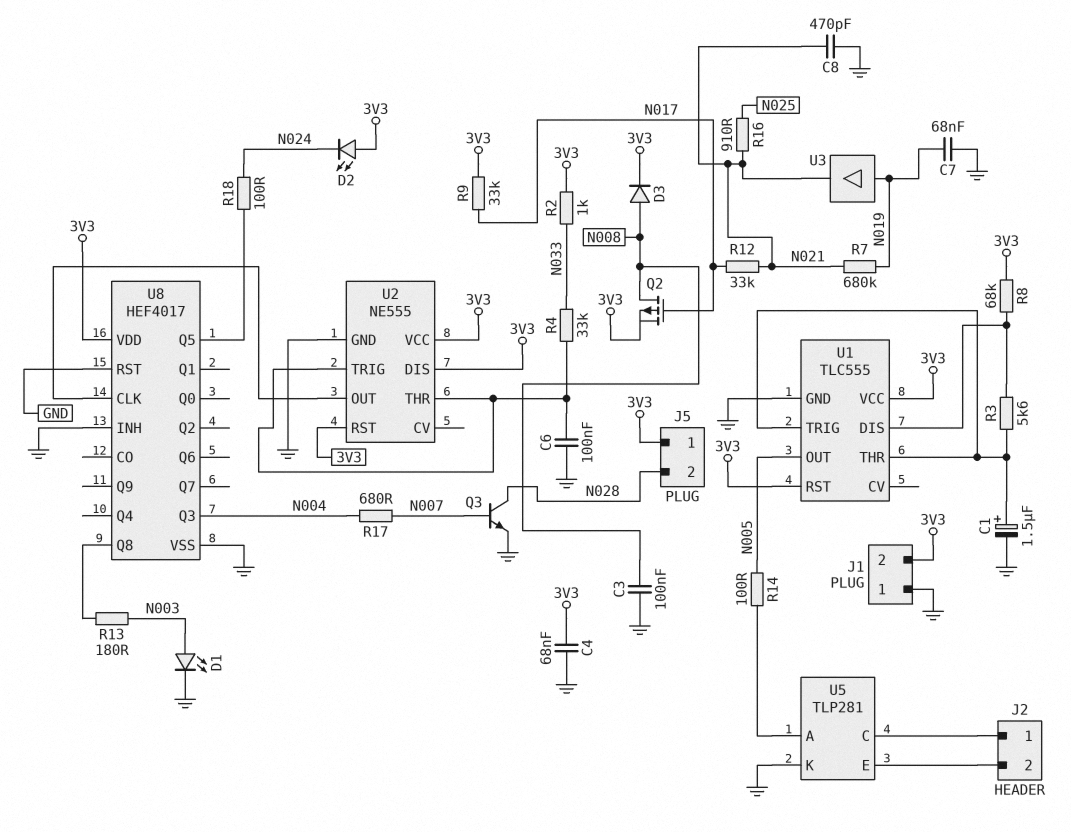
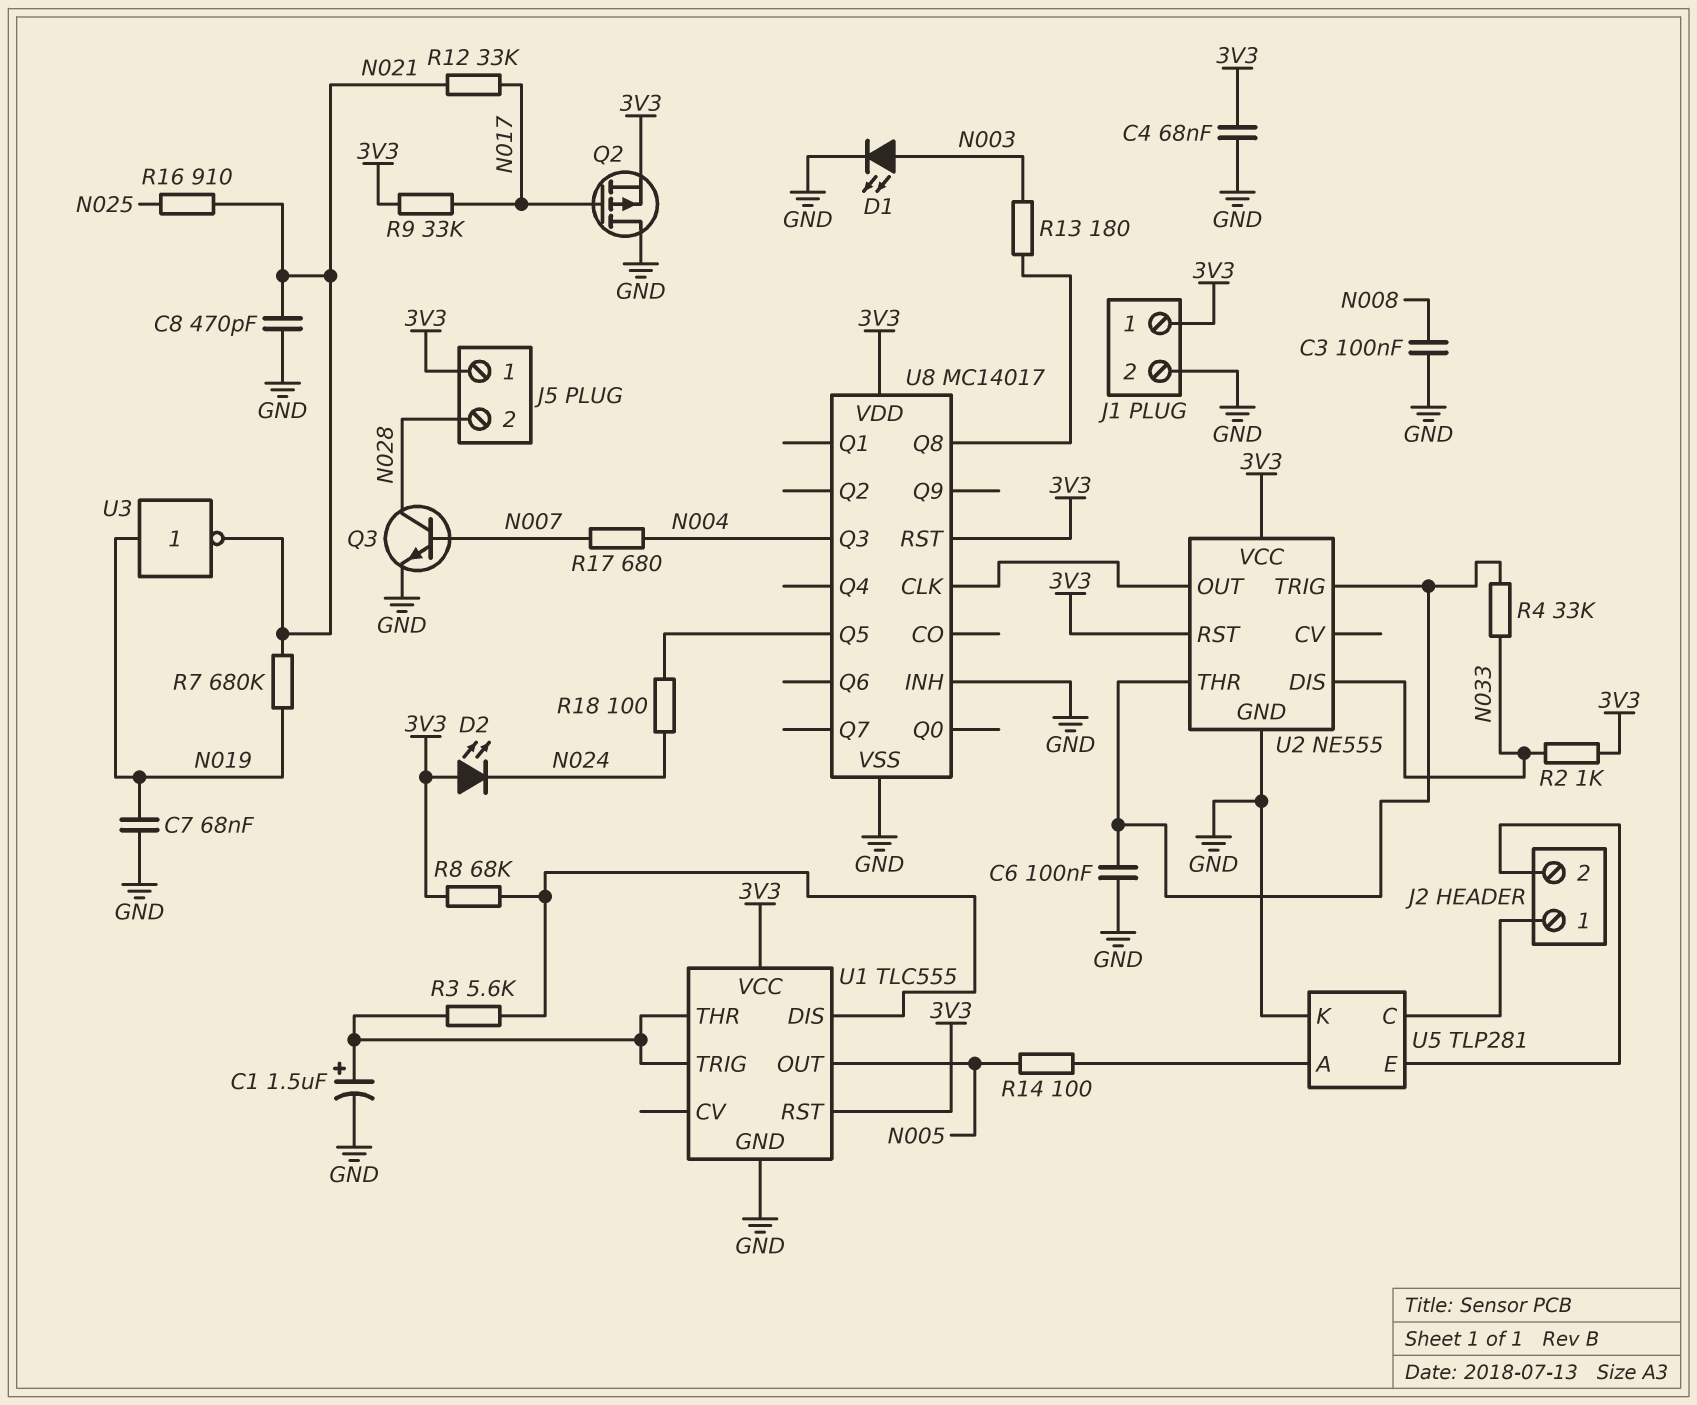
D3: diode (A N008, K 3V3) -> none
J1 pin 1: GND -> 3V3
J1 pin 2: 3V3 -> GND
Q2: PMOS (G N017, D N008, S 3V3) -> PMOS (G N017, D GND, S 3V3)
U2 pin DIS: 3V3 -> N033
U3: buffer (in N019, out N021) -> NOT (in N019, out N021)
U8: HEF4017 -> MC14017
U8 pin RST: GND -> 3V3

